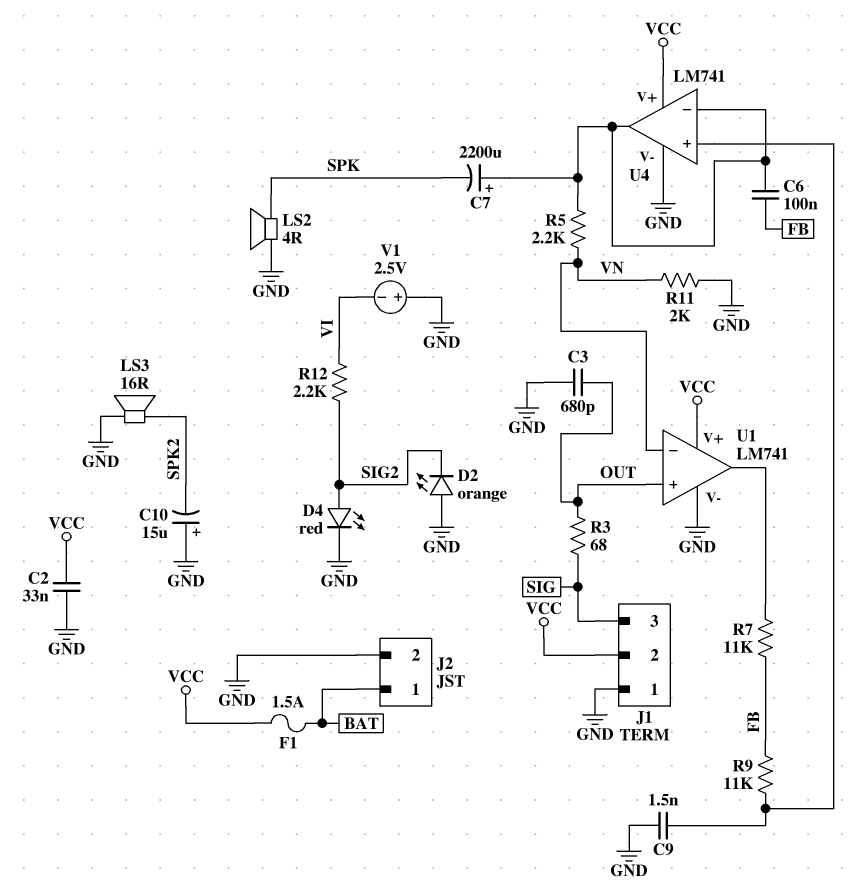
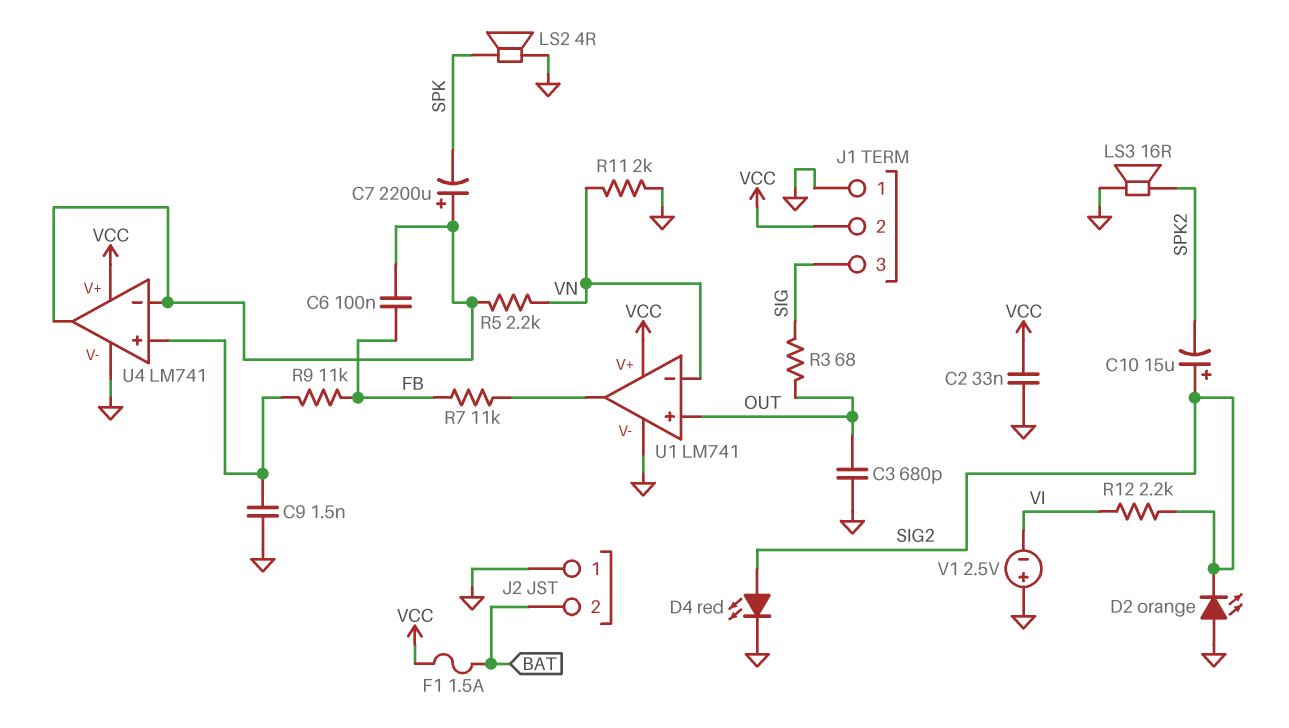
C10: 15uF (plus GND, minus SPK2) -> 15uF (plus SIG2, minus SPK2)
J2 pin 1: BAT -> GND
J2 pin 2: GND -> BAT

